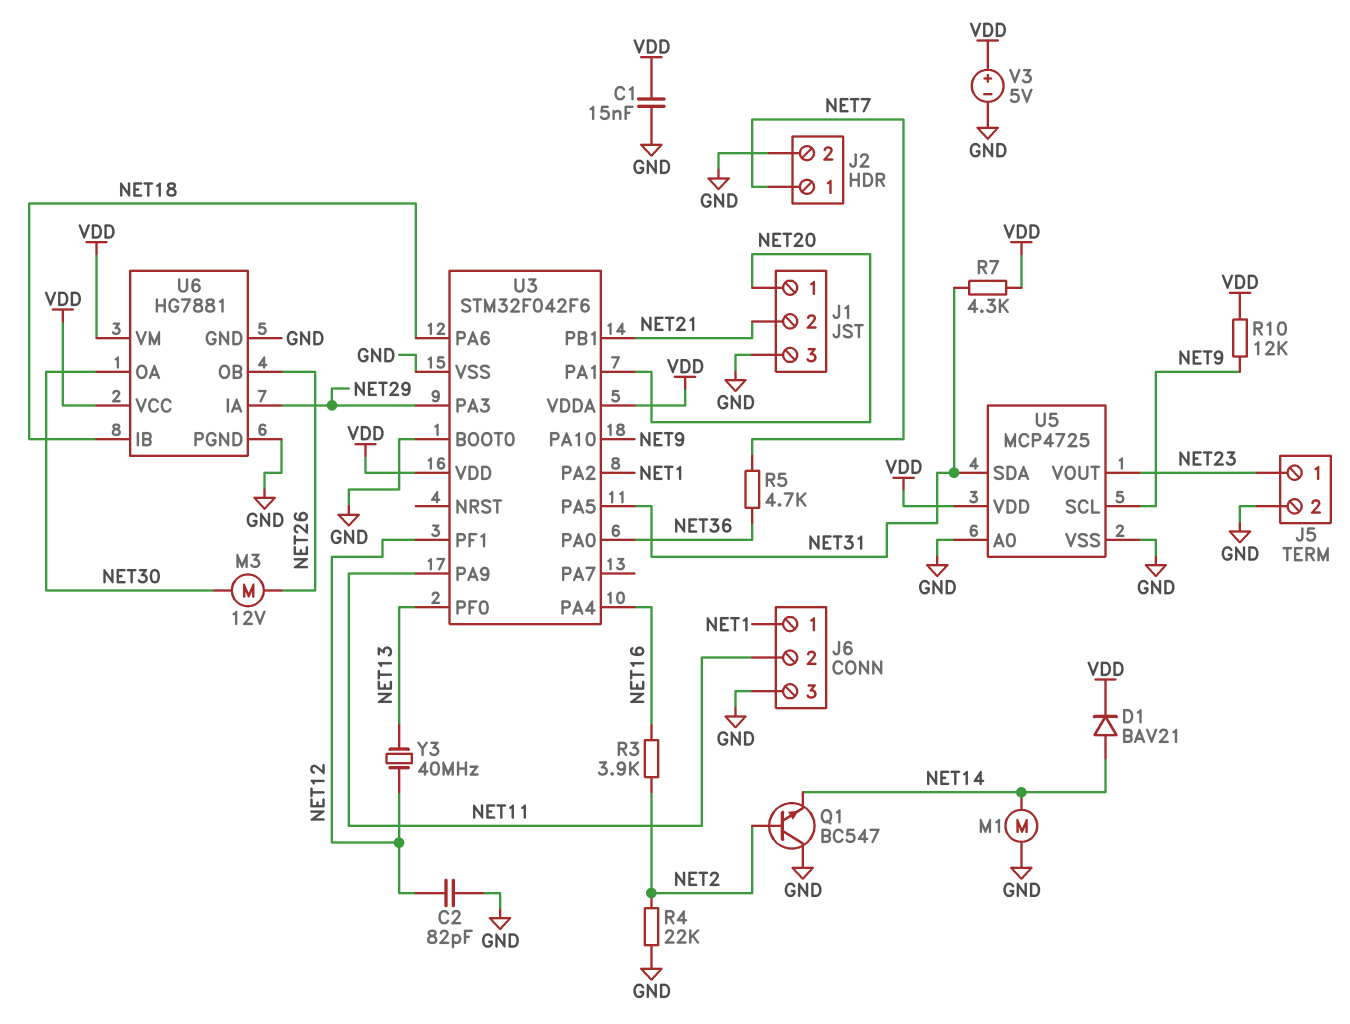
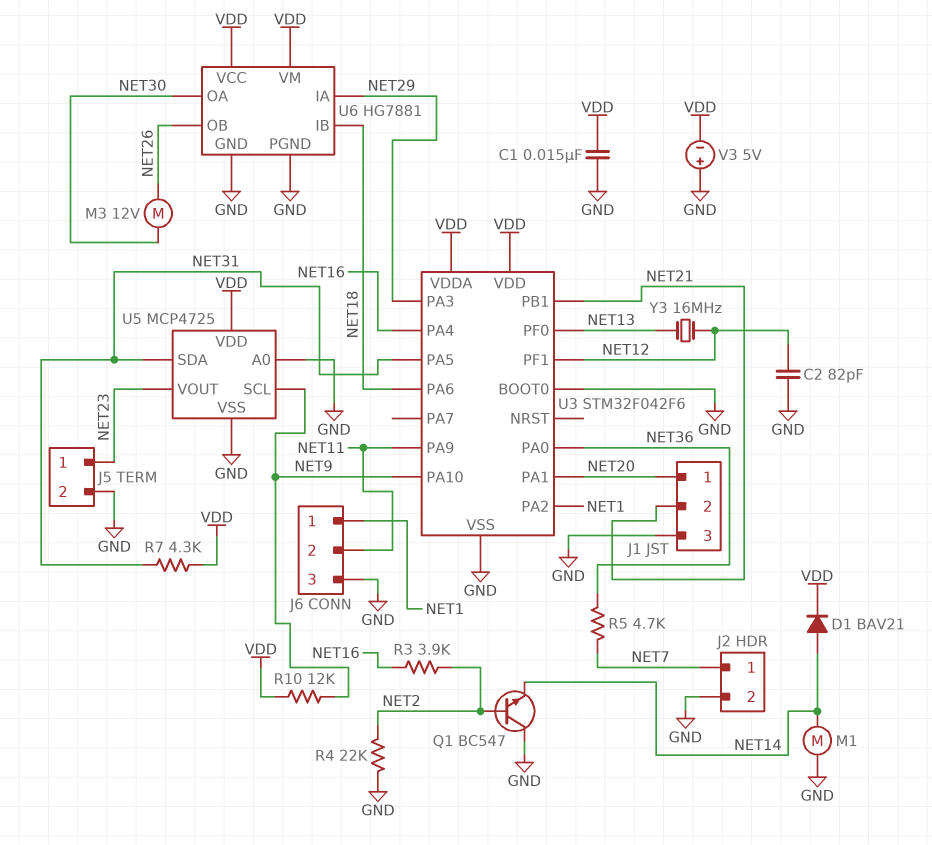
V3: 5V (plus VDD, minus GND) -> 5V (plus GND, minus VDD)
Y3: 40MHz (NET12, NET13) -> 16MHz (NET12, NET13)

